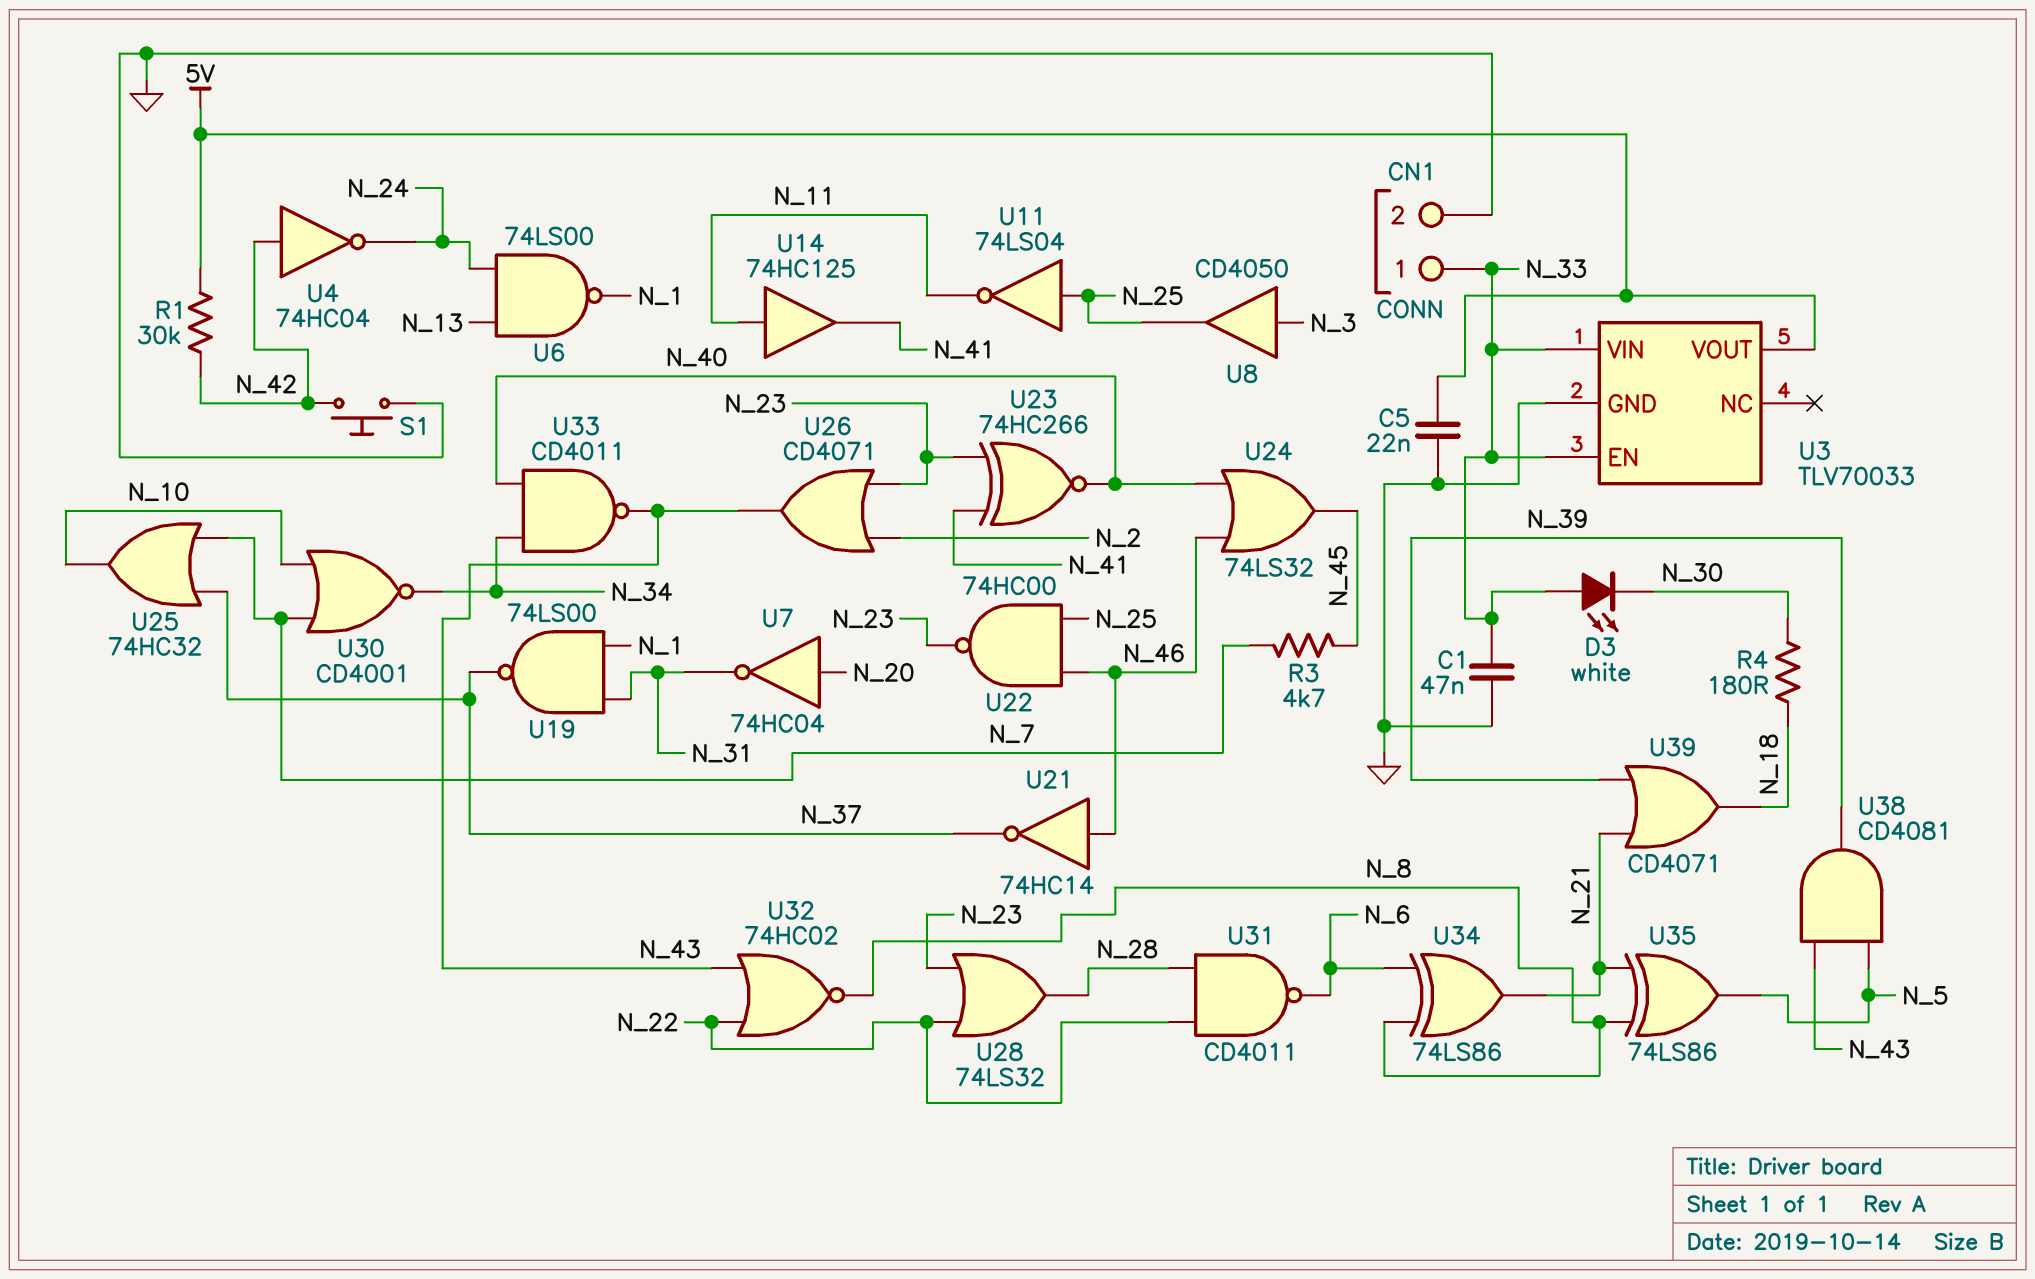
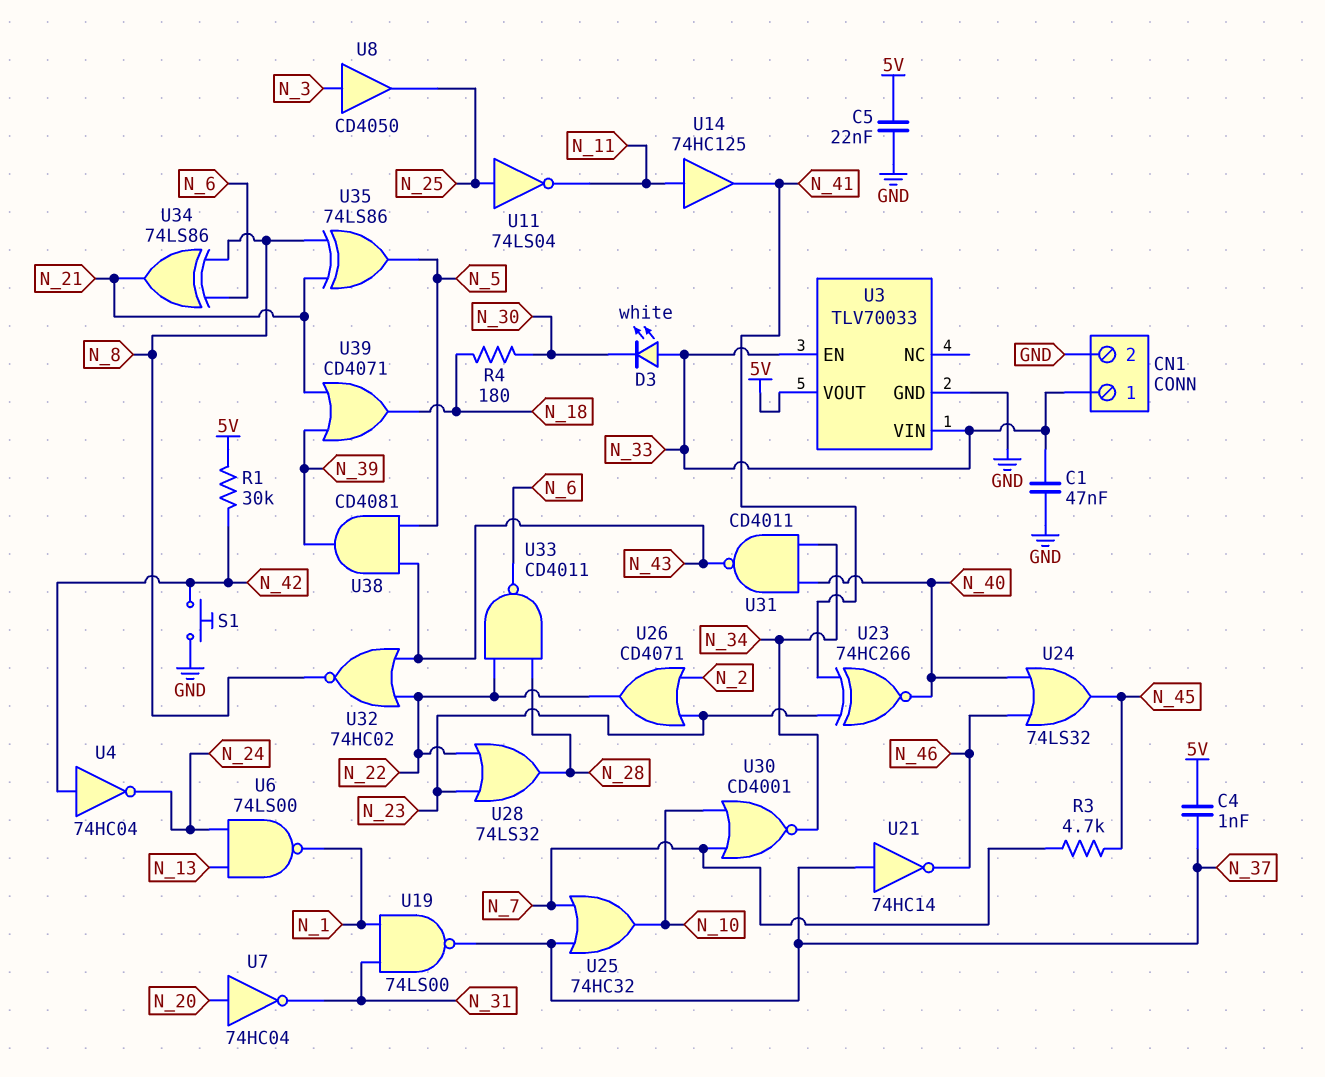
C4: none -> 1nF (5V, N_37)
U21: NOT 74HC14 (in N_46, out N_37) -> NOT 74HC14 (in N_37, out N_46)
U22: NAND 74HC00 (in N_25, in N_46, out N_23) -> none
U26: OR CD4071 (in N_2, in N_23, out N_43) -> OR CD4071 (in N_2, in N_23, out N_22)
U31: NAND CD4011 (in N_22, in N_28, out N_6) -> NAND CD4011 (in N_34, in N_40, out N_43)
U33: NAND CD4011 (in N_34, in N_40, out N_43) -> NAND CD4011 (in N_22, in N_28, out N_6)

